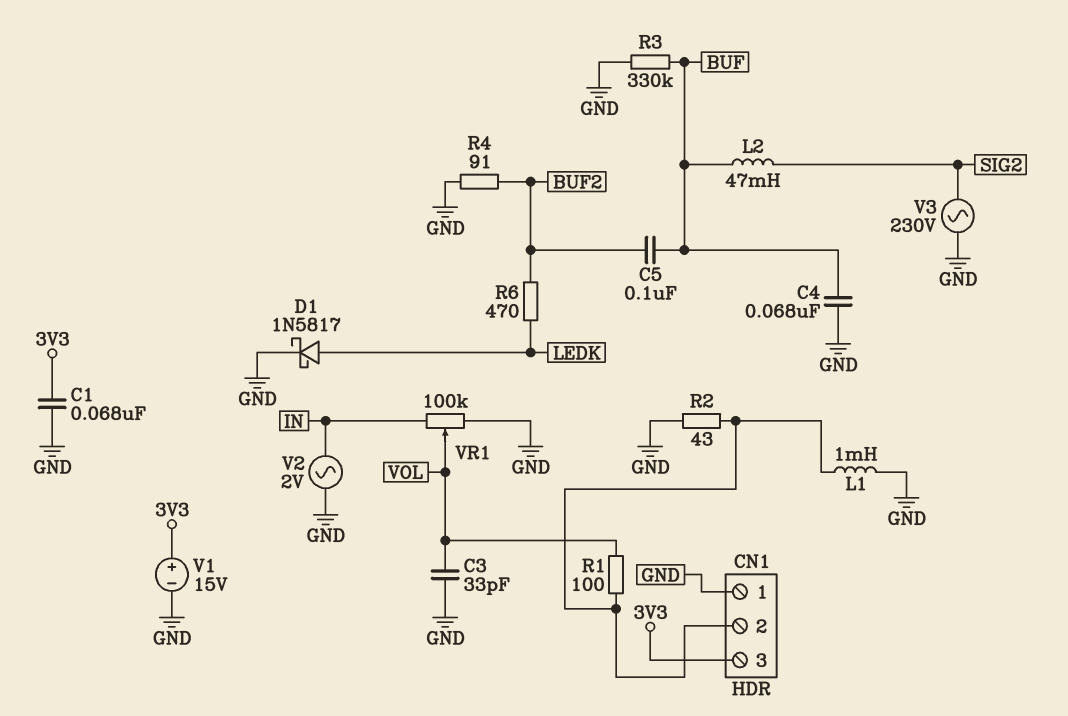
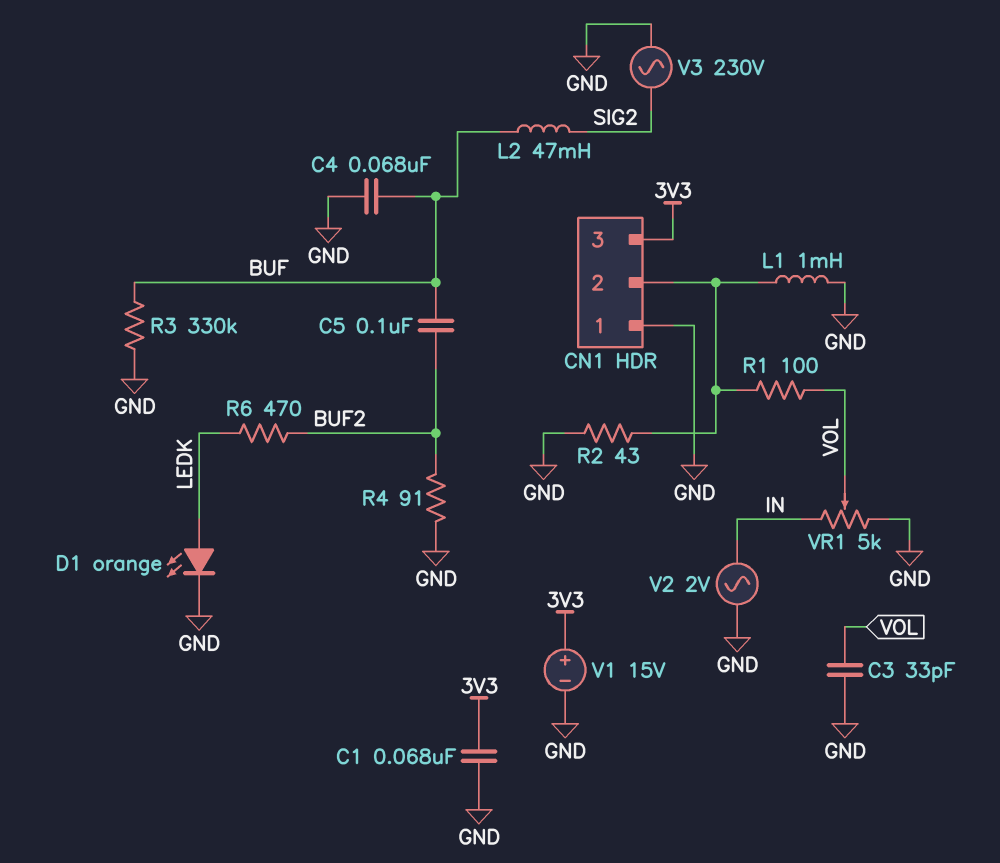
D1: schottky 1N5817 (A LEDK, K GND) -> LED orange (A LEDK, K GND)
VR1: 100k (GND, IN, wiper VOL) -> 5k (GND, IN, wiper VOL)

